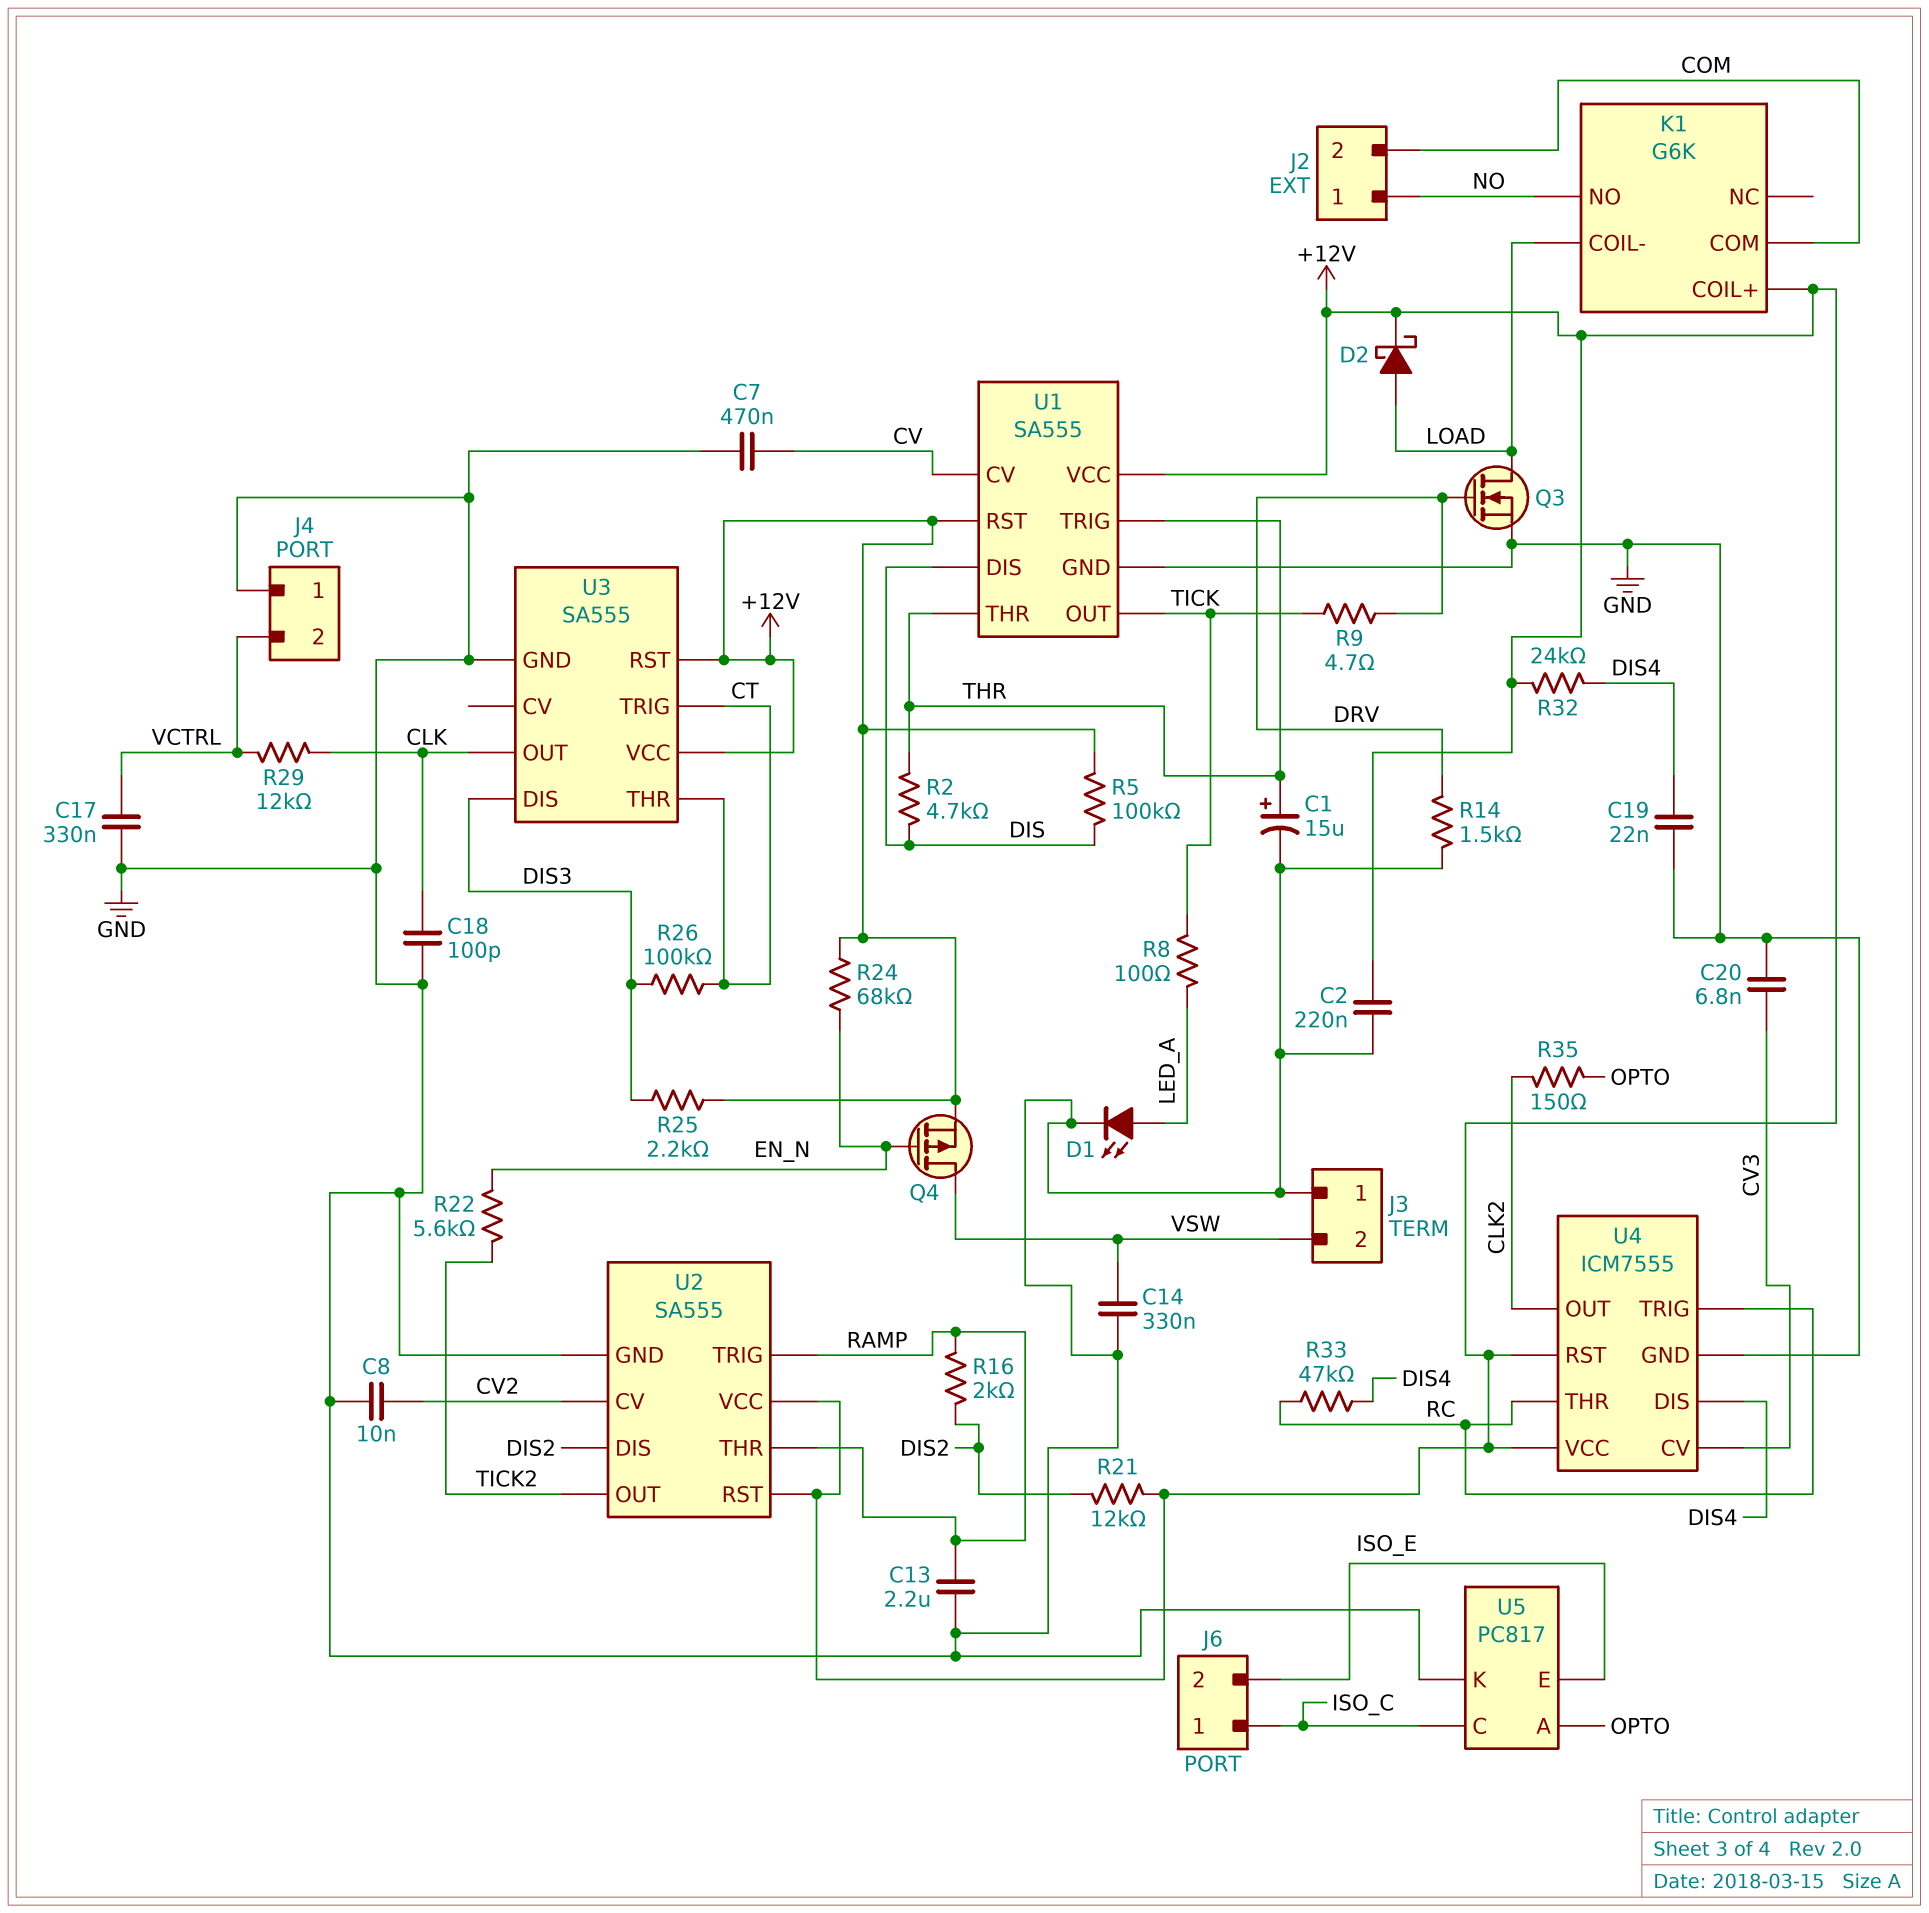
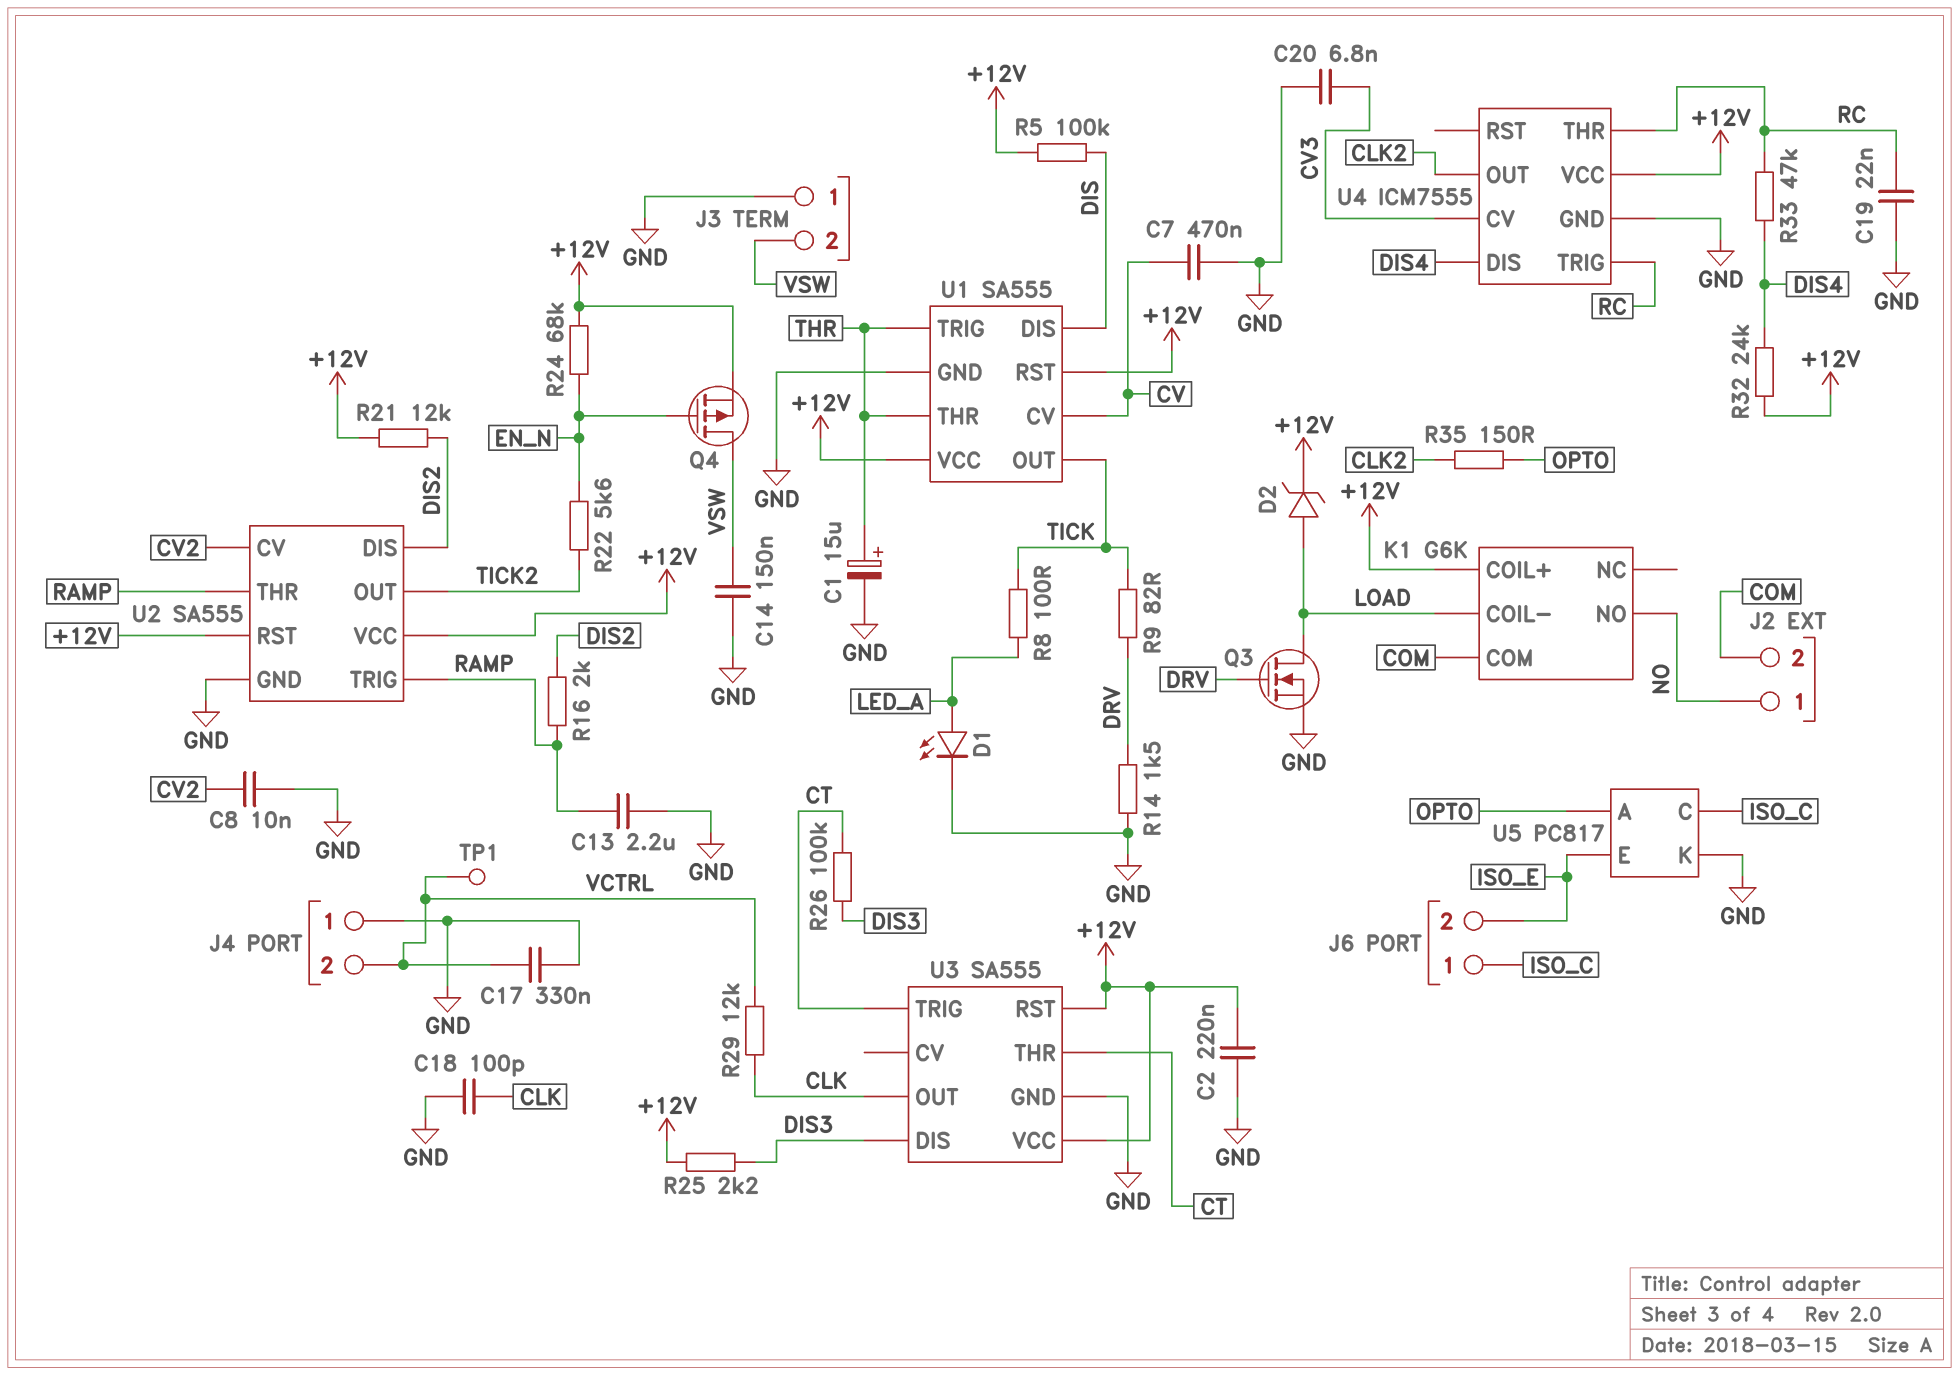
C14: 330nF (GND, VSW) -> 150nF (GND, VSW)
C19: 22nF (DIS4, GND) -> 22nF (GND, RC)
D2: schottky (A LOAD, K +12V) -> zener (A LOAD, K +12V)
R2: 4.7k (DIS, THR) -> none
R9: 4.7 (DRV, TICK) -> 82 (DRV, TICK)
TP1: none -> test point (VCTRL)
U4 pin RST: +12V -> none

